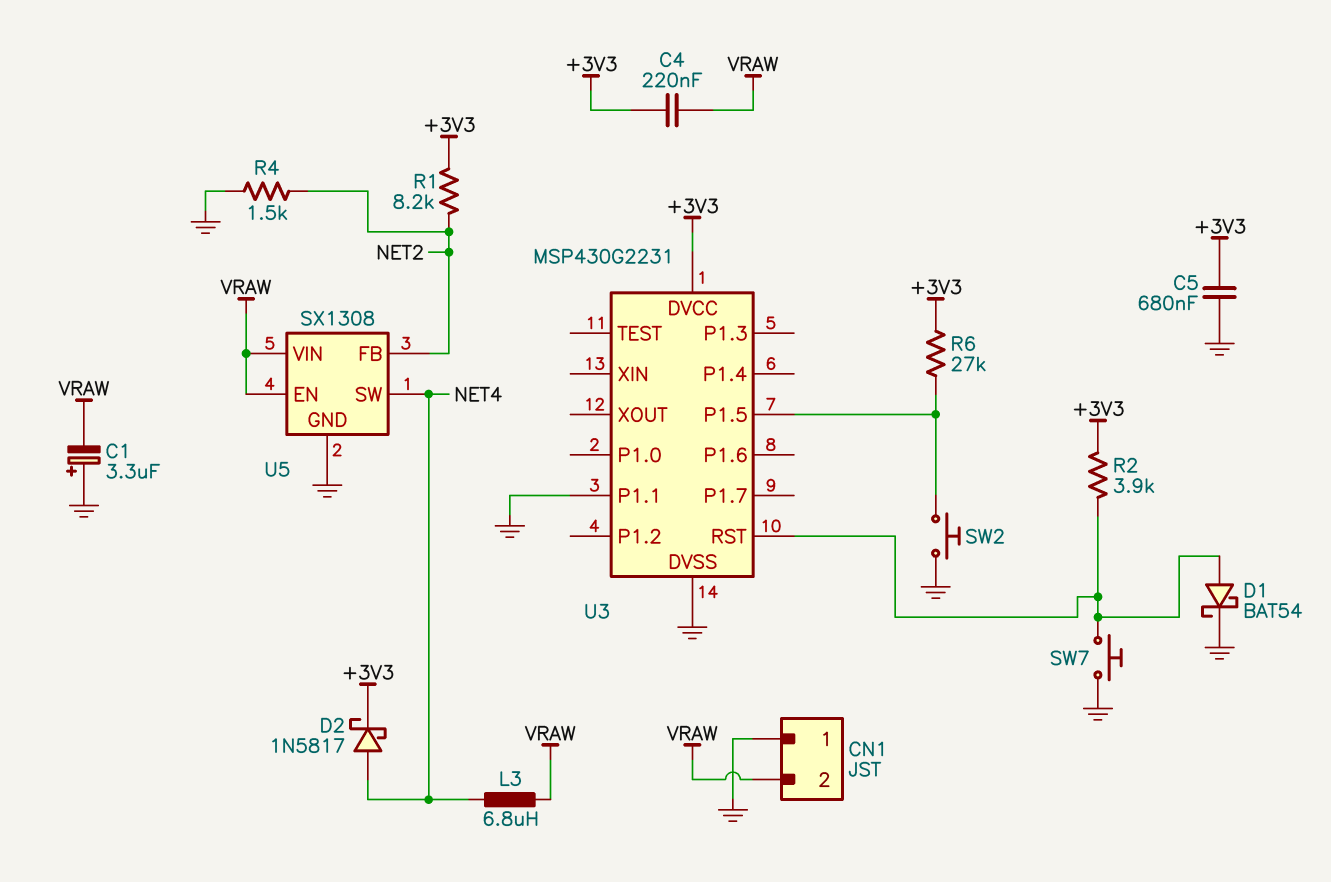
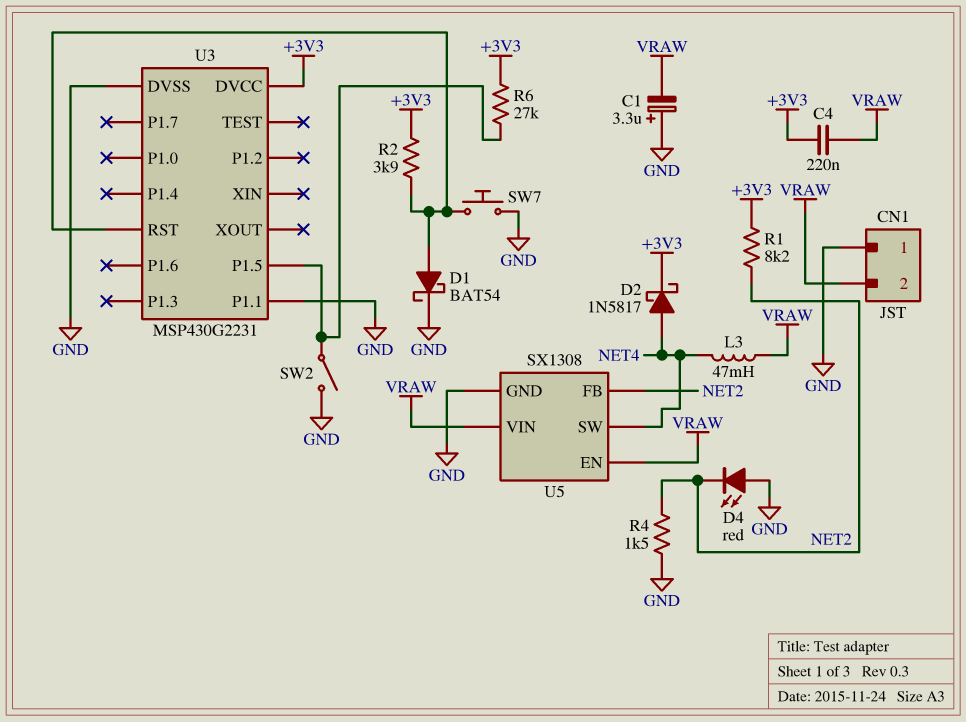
C5: 680nF (+3V3, GND) -> none
D4: none -> LED red (A GND, K NET2)
L3: 6.8uH (NET4, VRAW) -> 47mH (NET4, VRAW)
SW2: button (GND, U3/P1.5) -> switch (GND, U3/P1.5)

